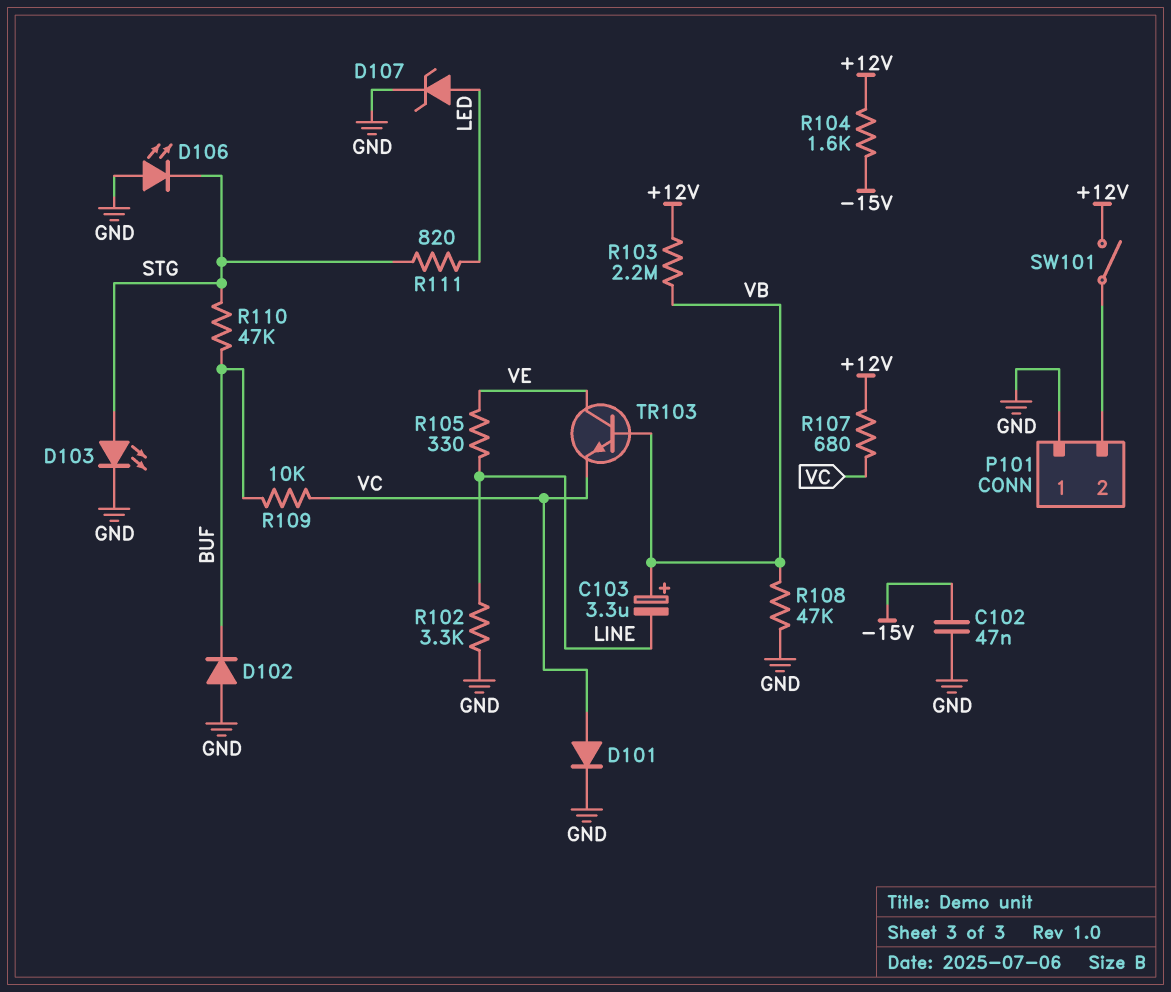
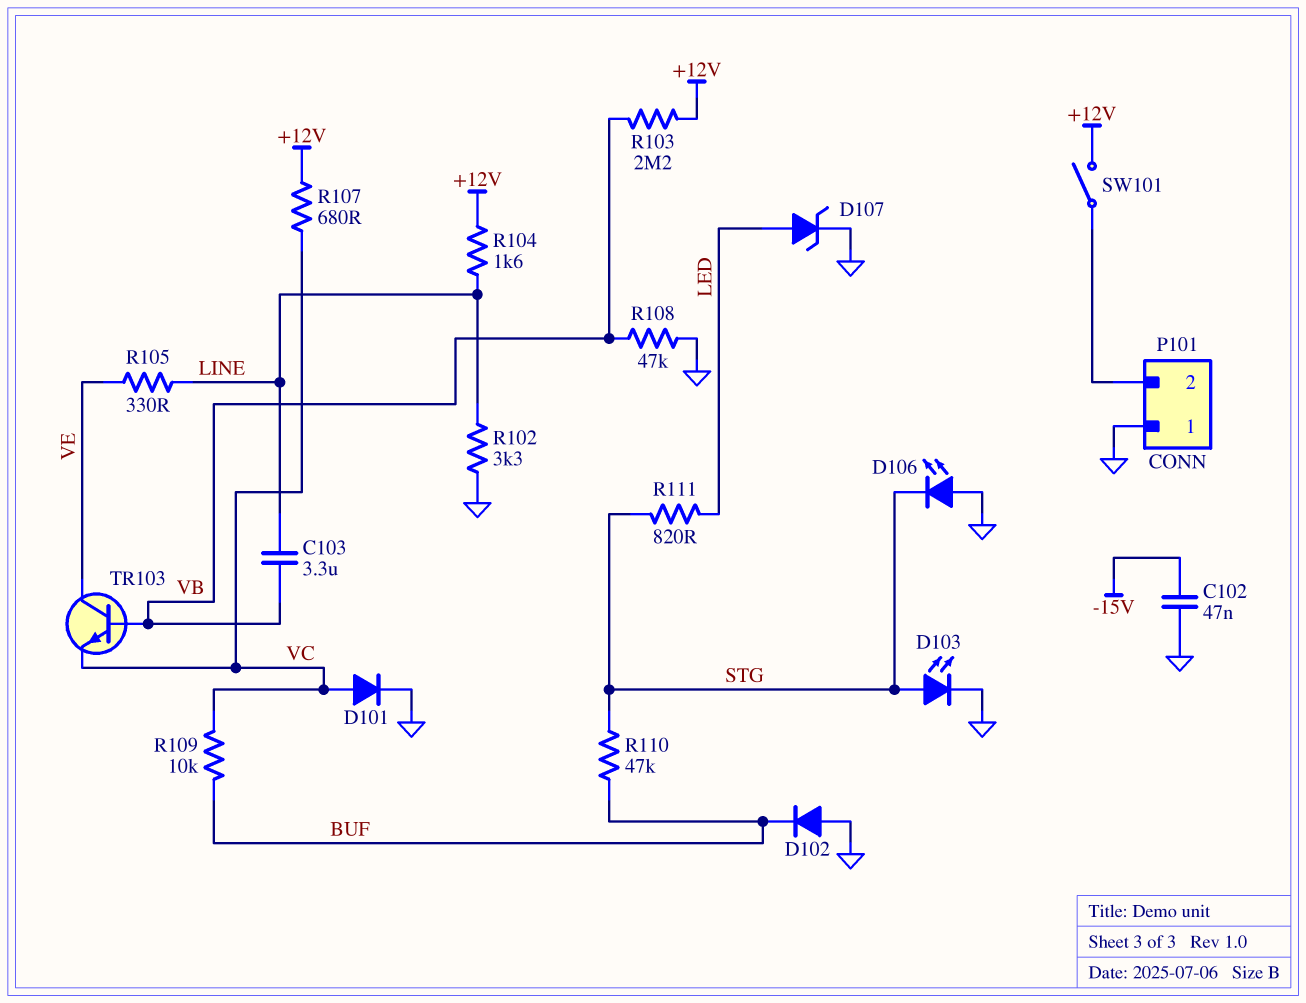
C103: 3.3uF (plus VB, minus LINE) -> 3.3uF (LINE, VB)
R104: 1.6k (+12V, -15V) -> 1.6k (+12V, LINE)

